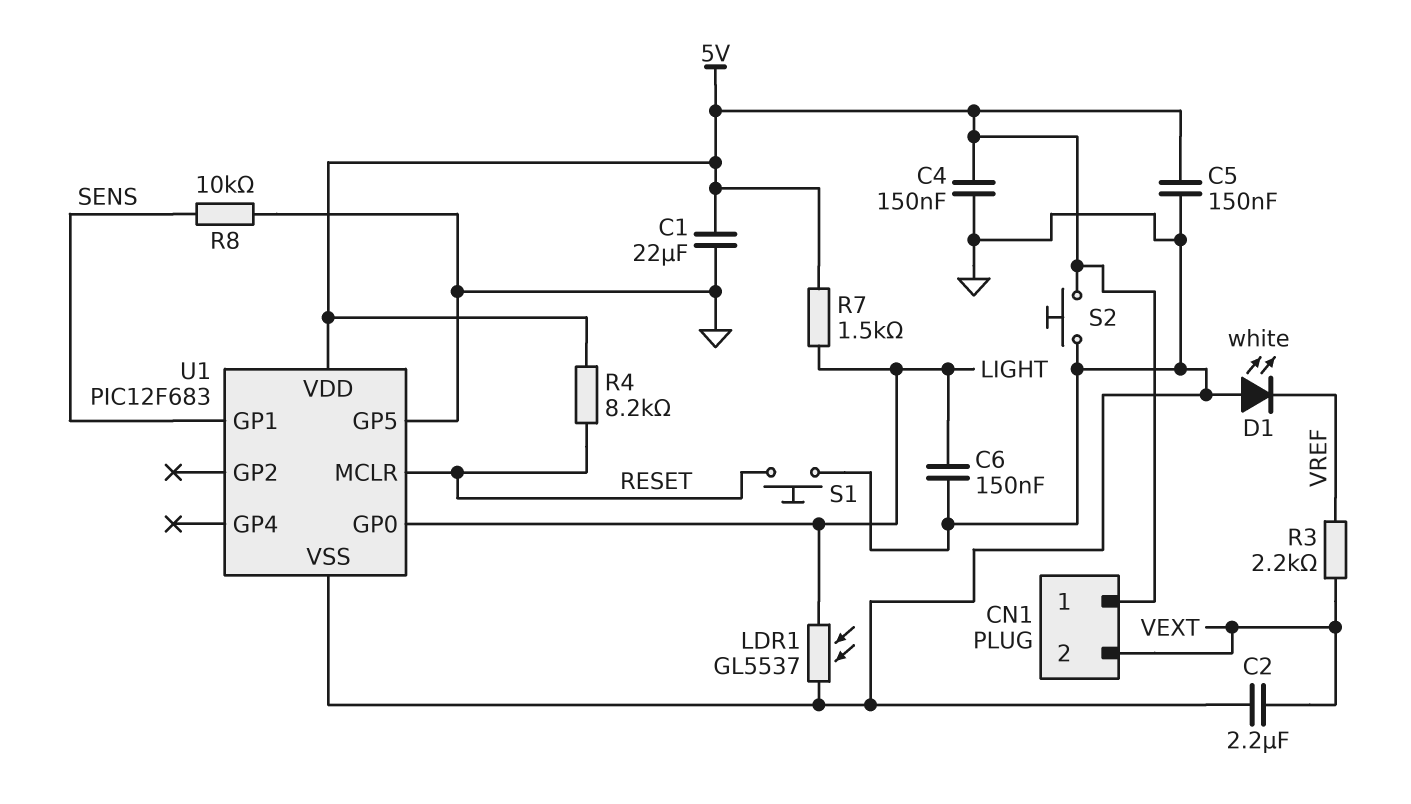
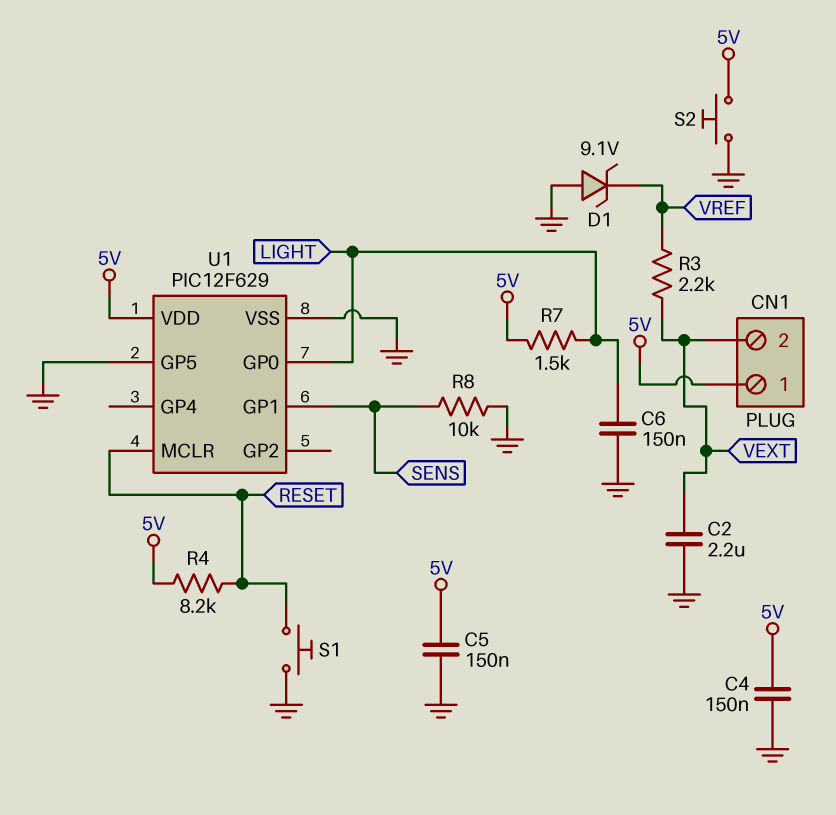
C1: 22uF (5V, GND) -> none
D1: LED white (A GND, K VREF) -> zener 9.1V (A GND, K VREF)
LDR1: GL5537 (GND, LIGHT) -> none
U1: PIC12F683 -> PIC12F629

